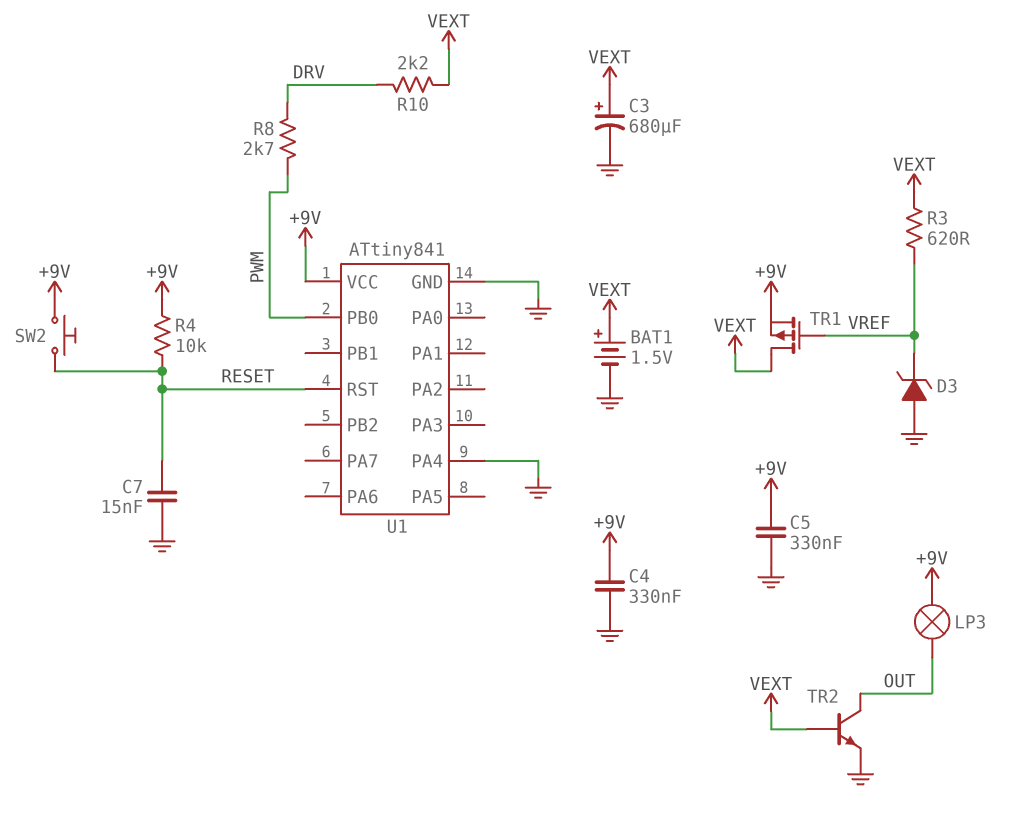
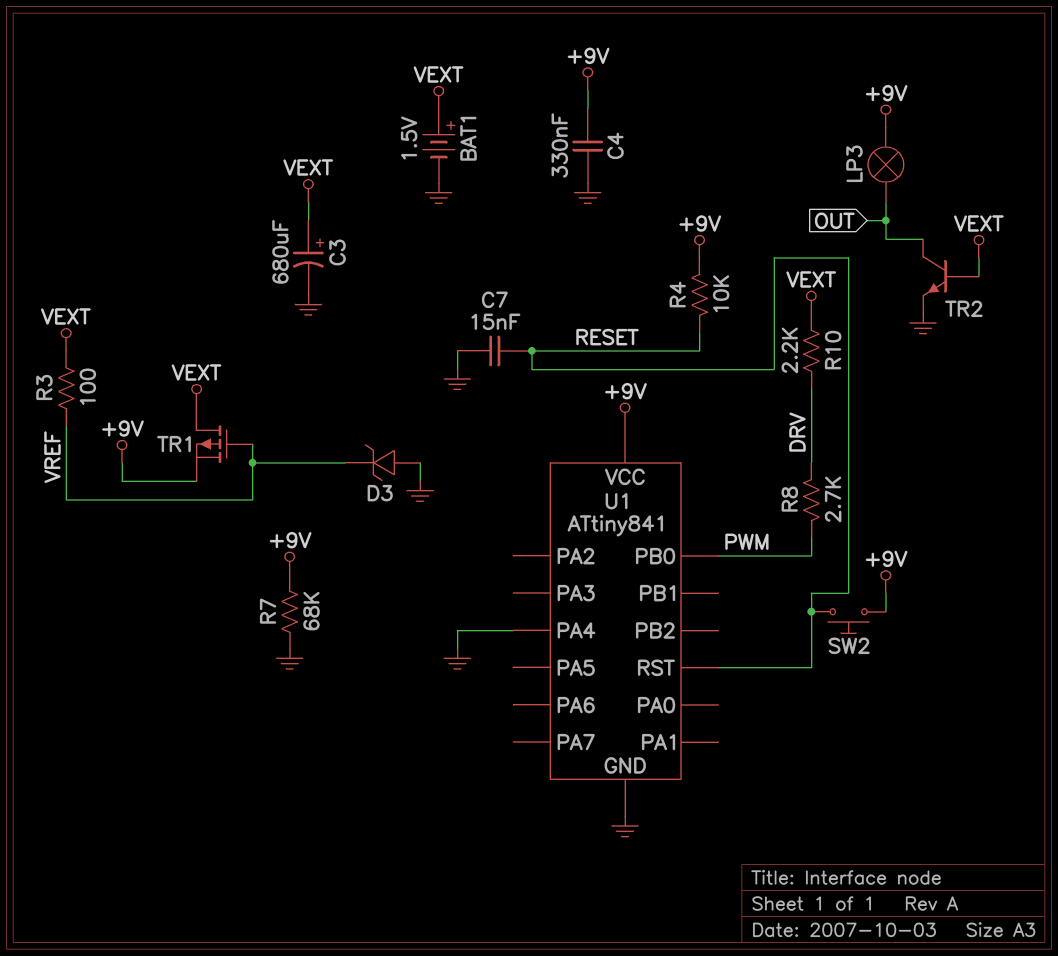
C5: 330nF (+9V, GND) -> none
R3: 620 (VEXT, VREF) -> 100 (VEXT, VREF)
R7: none -> 68k (+9V, GND)

